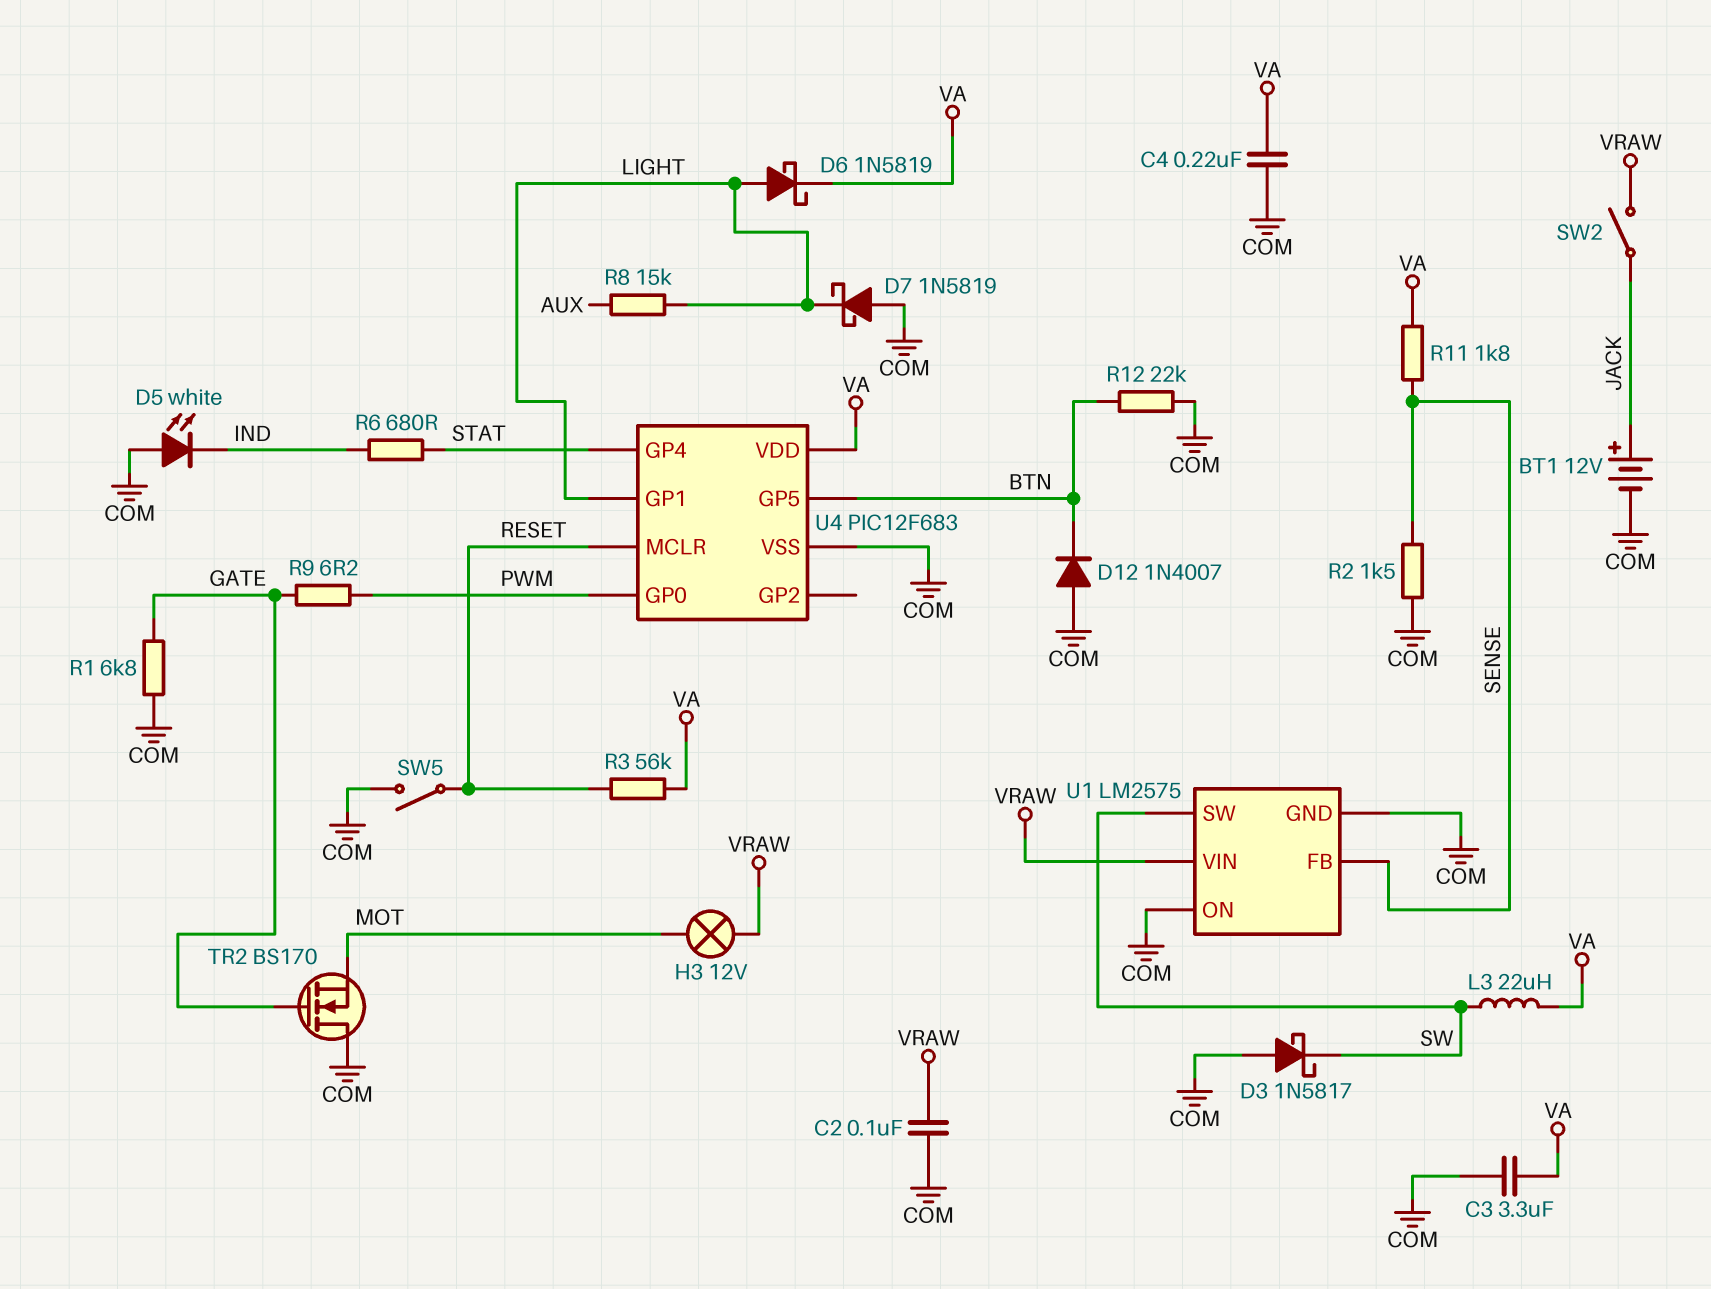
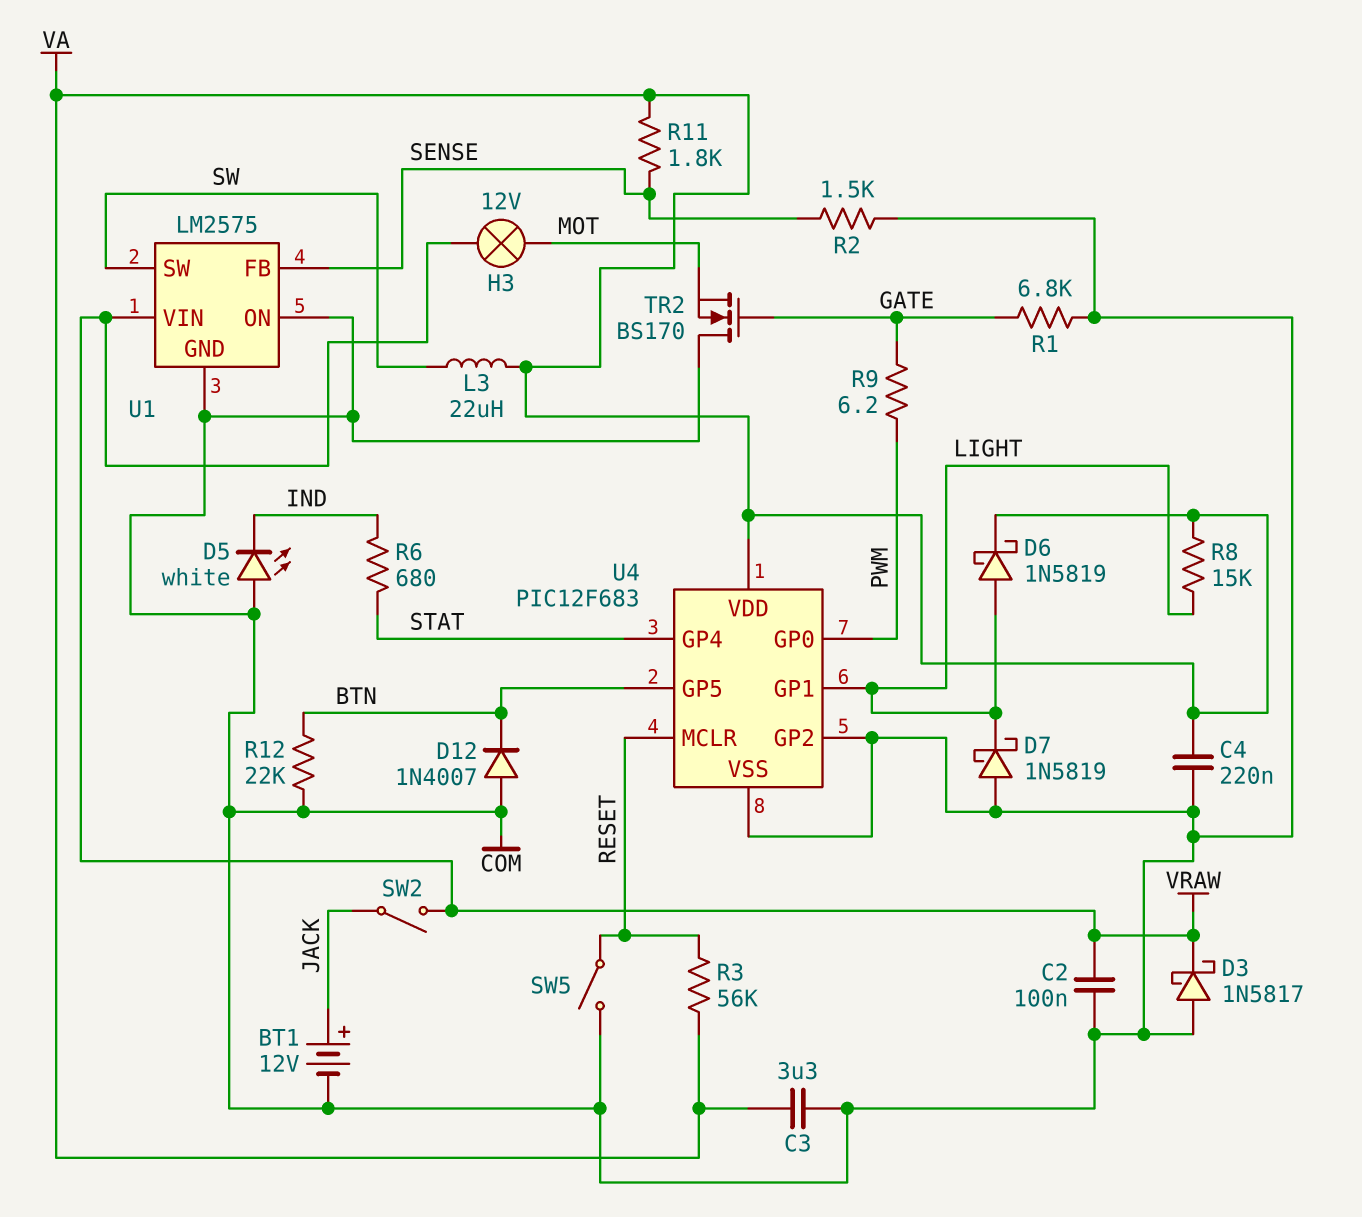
D3: schottky 1N5817 (A COM, K SW) -> schottky 1N5817 (A COM, K VRAW)
R8: 15k (AUX, LIGHT) -> 15k (LIGHT, VA)
U4 pin GP2: none -> COM

